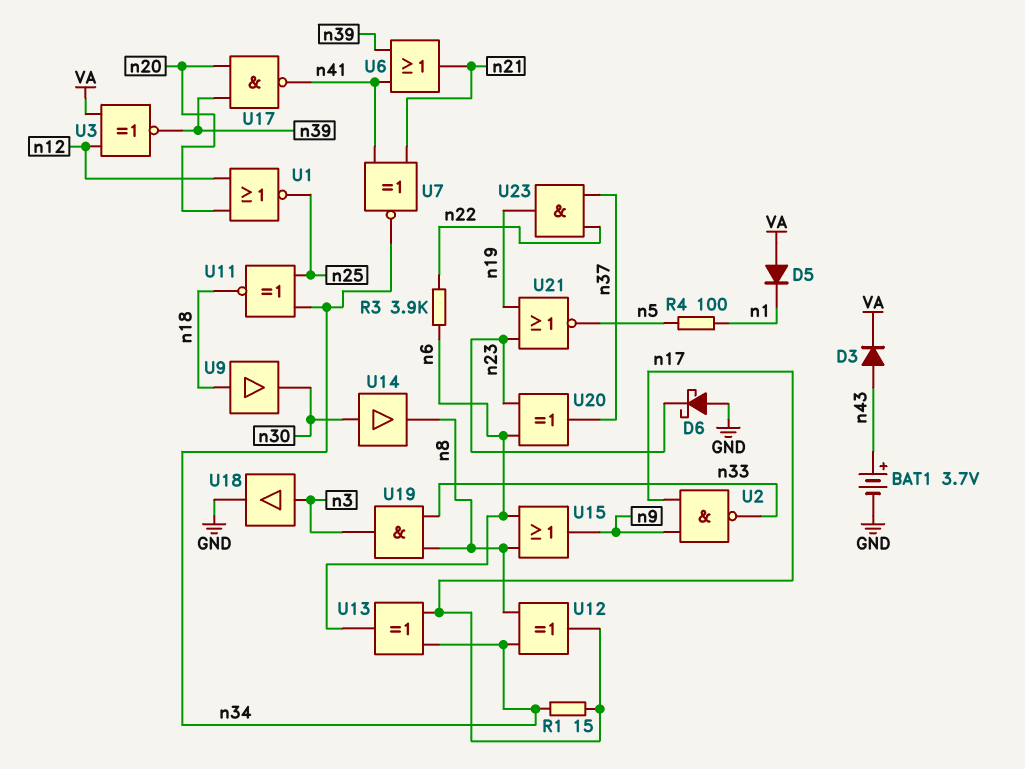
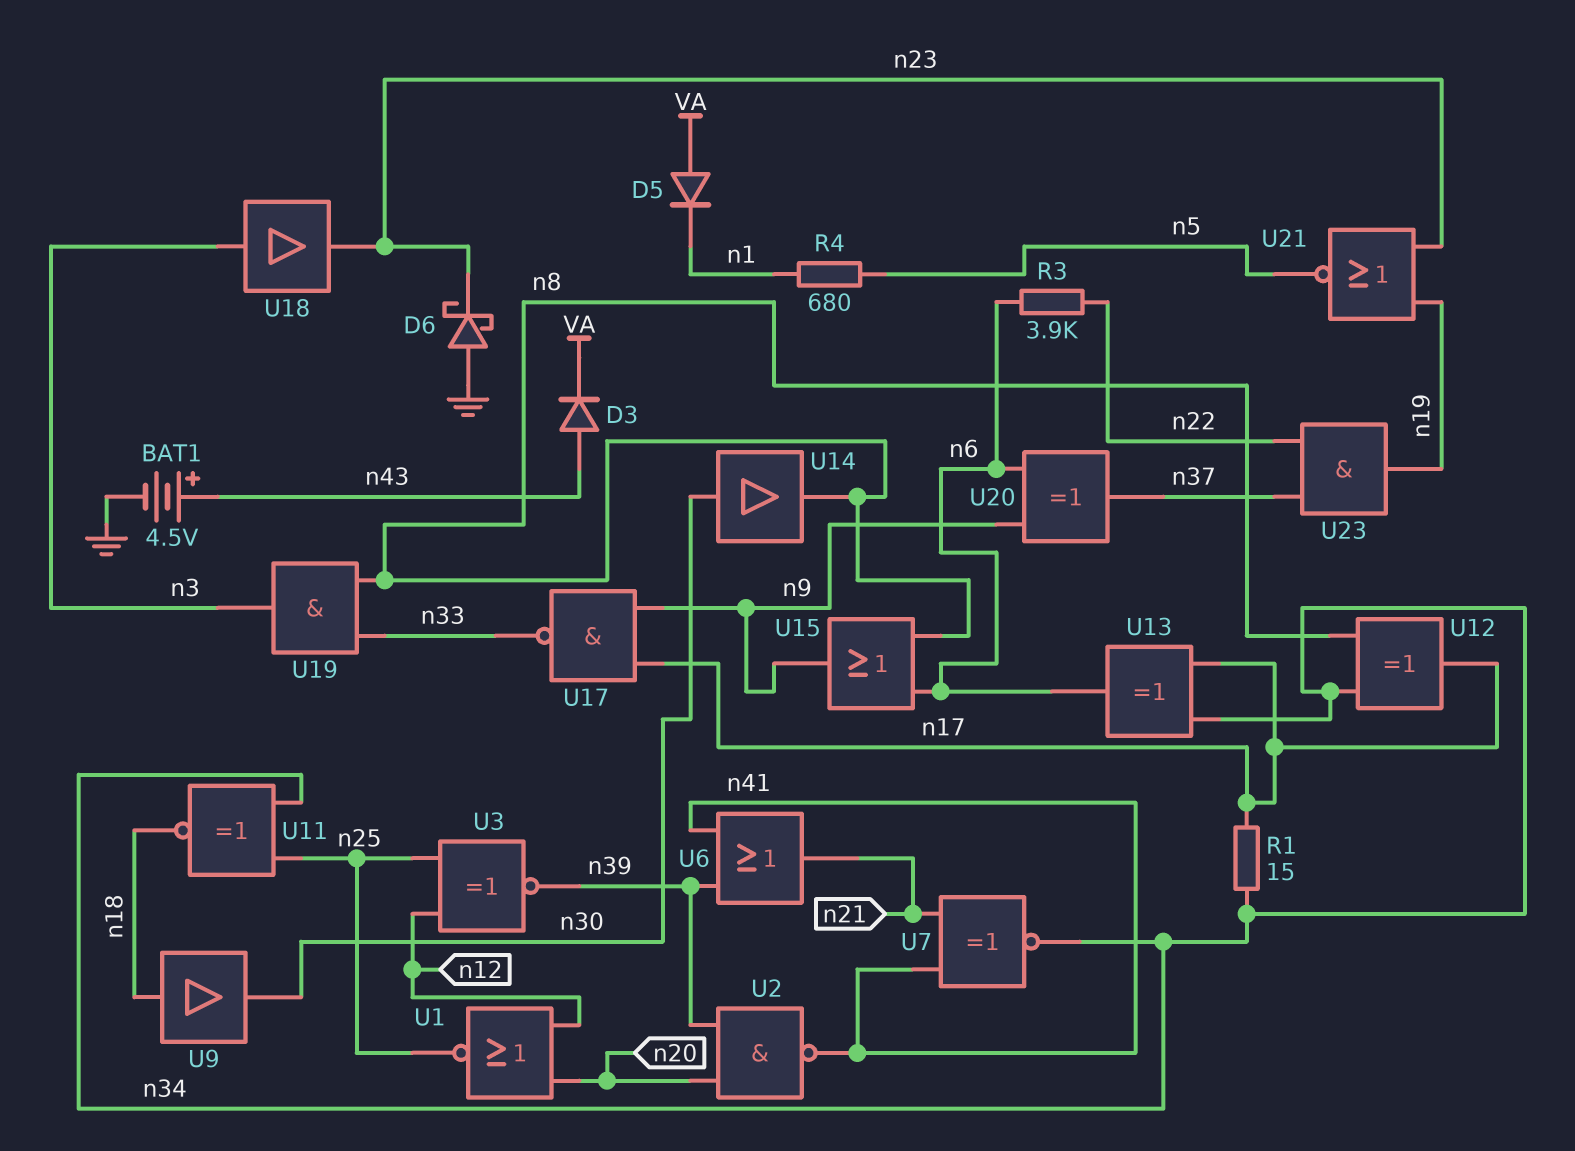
BAT1: 3.7V (plus n43, minus GND) -> 4.5V (plus n43, minus GND)
R4: 100 (n1, n5) -> 680 (n1, n5)
U2: NAND (in n9, in n17, out n33) -> NAND (in n20, in n39, out n41)
U3: XNOR (in VA, in n12, out n39) -> XNOR (in n12, in n25, out n39)
U17: NAND (in n20, in n39, out n41) -> NAND (in n9, in n17, out n33)
U18: buffer (in n3, out GND) -> buffer (in n3, out n23)
U20: XOR (in n6, in n23, out n37) -> XOR (in n6, in n9, out n37)

